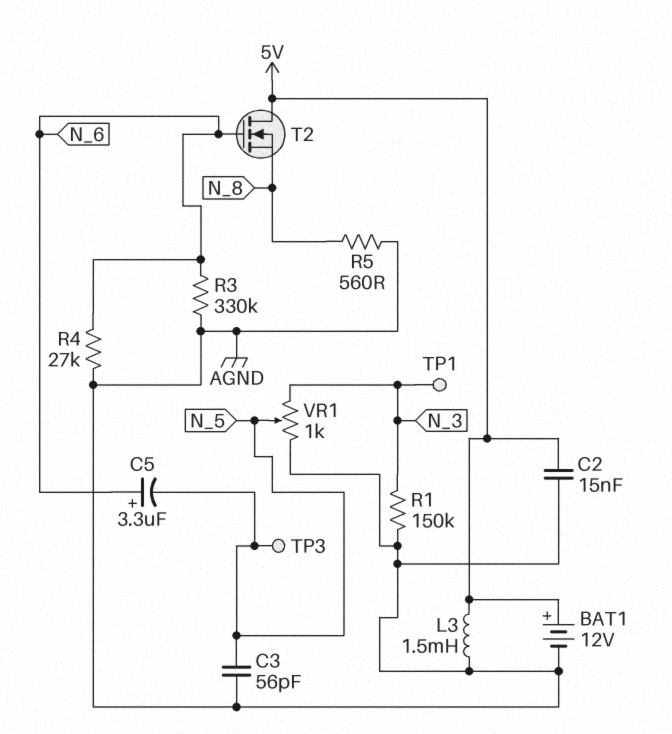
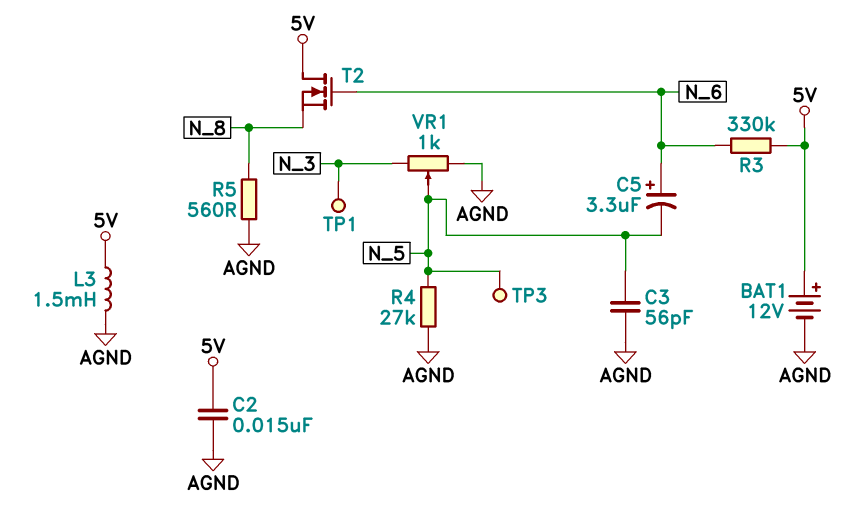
R1: 150k (AGND, N_3) -> none
R3: 330k (AGND, N_6) -> 330k (5V, N_6)
R4: 27k (AGND, N_6) -> 27k (AGND, N_5)

